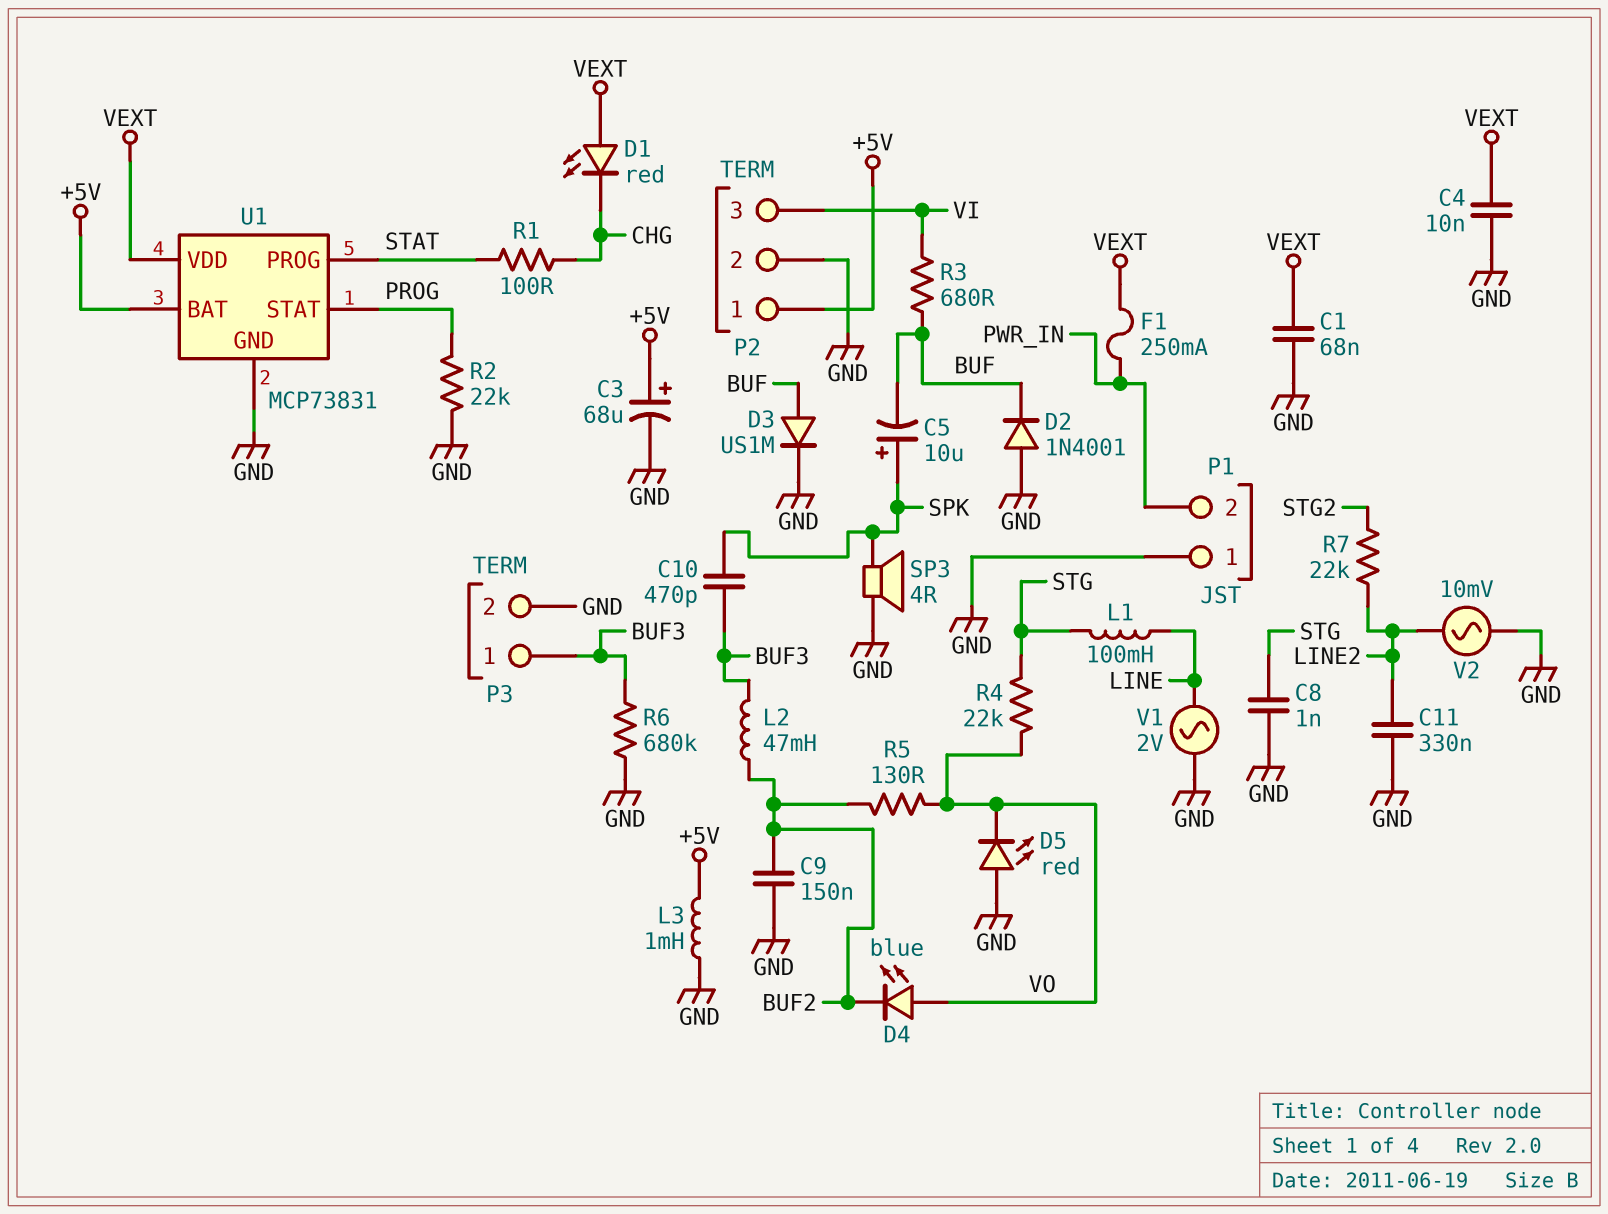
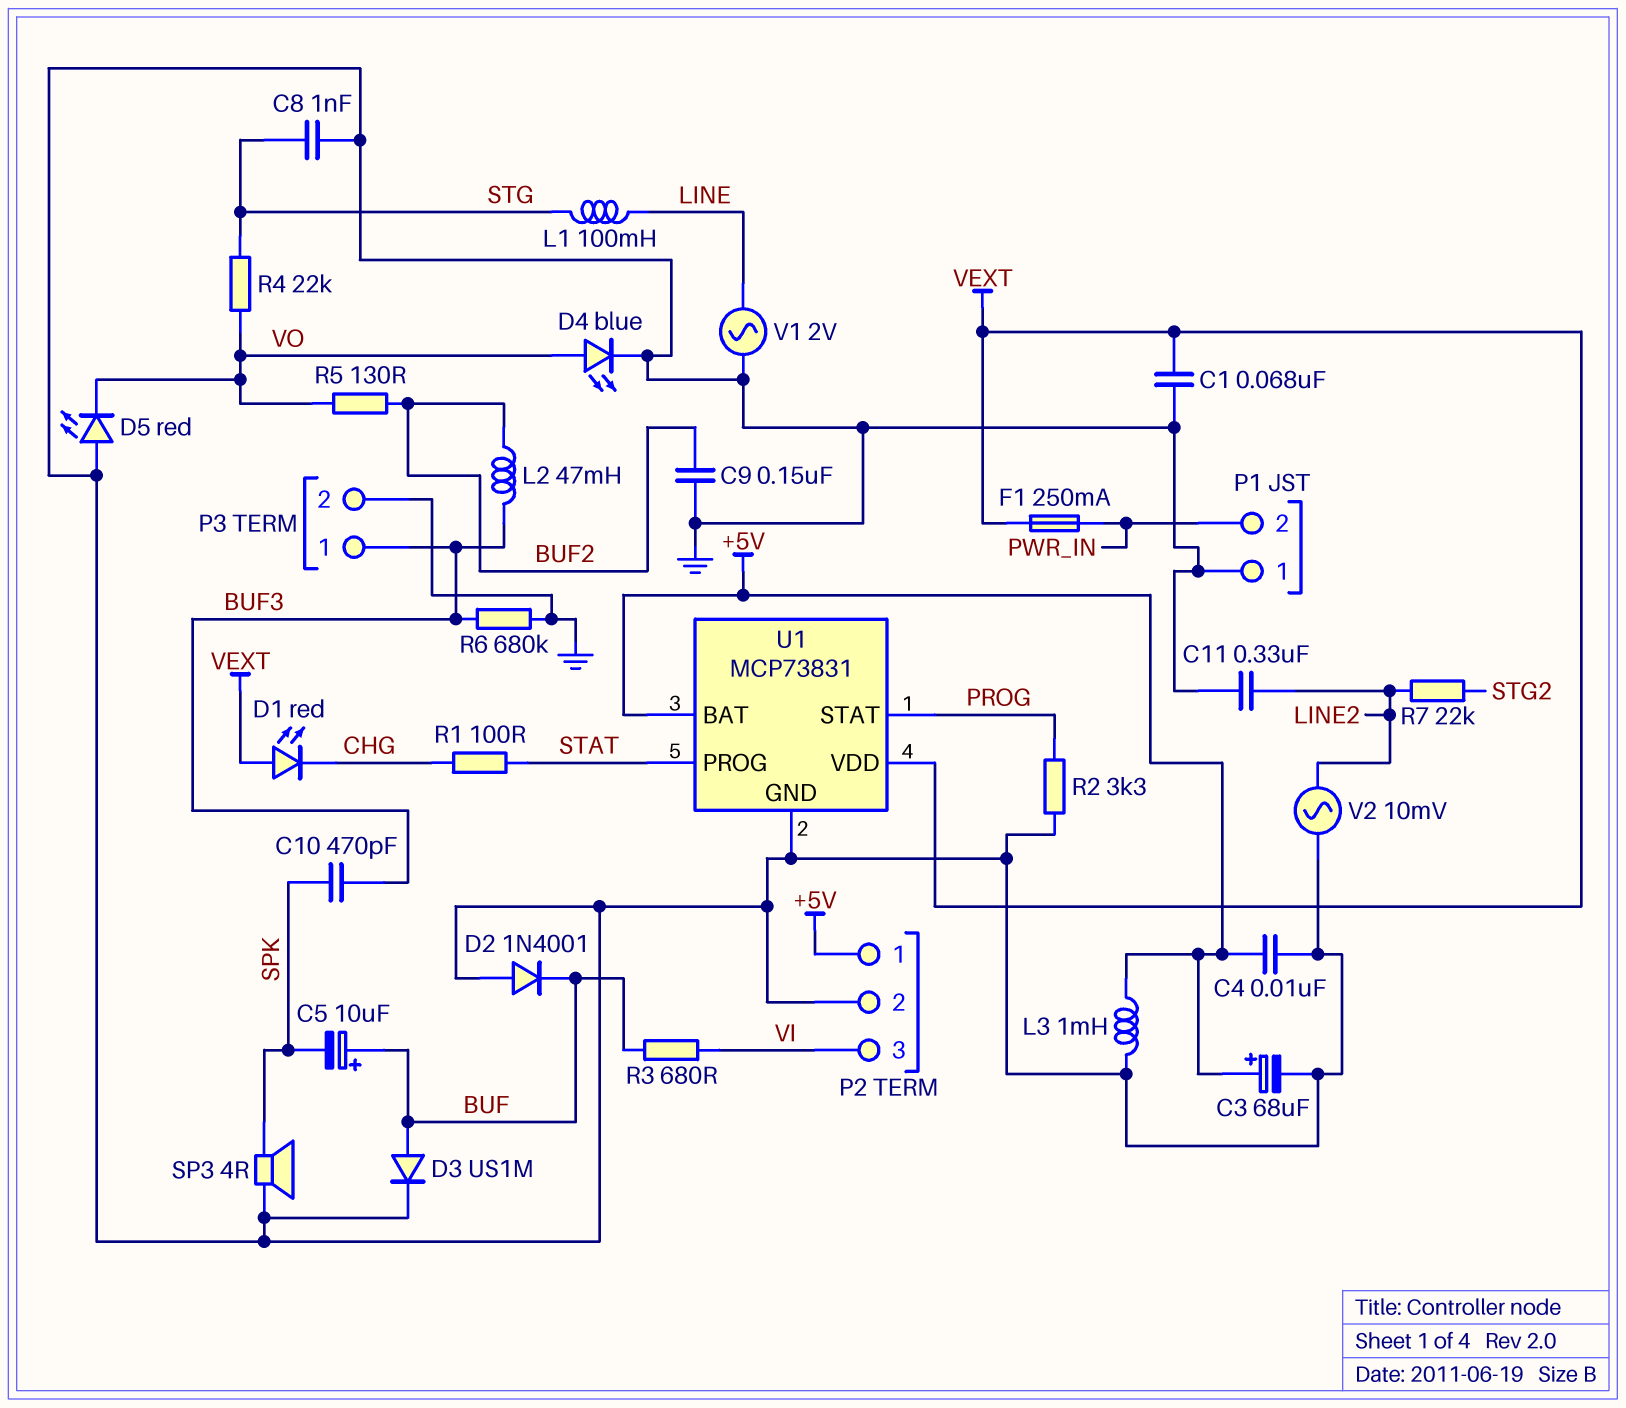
C4: 10nF (GND, VEXT) -> 10nF (+5V, GND)
C5: 10uF (plus SPK, minus BUF) -> 10uF (plus BUF, minus SPK)
D4: LED blue (A VO, K BUF2) -> LED blue (A VO, K GND)
R2: 22k (GND, PROG) -> 3.3k (GND, PROG)

